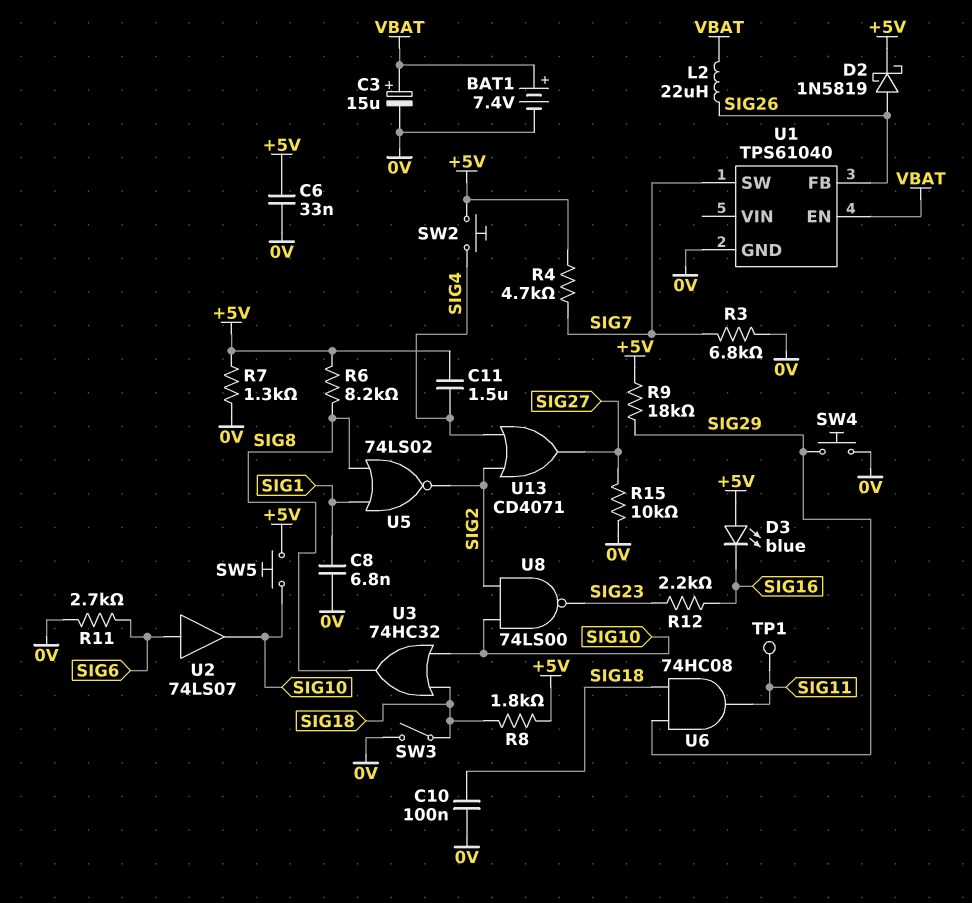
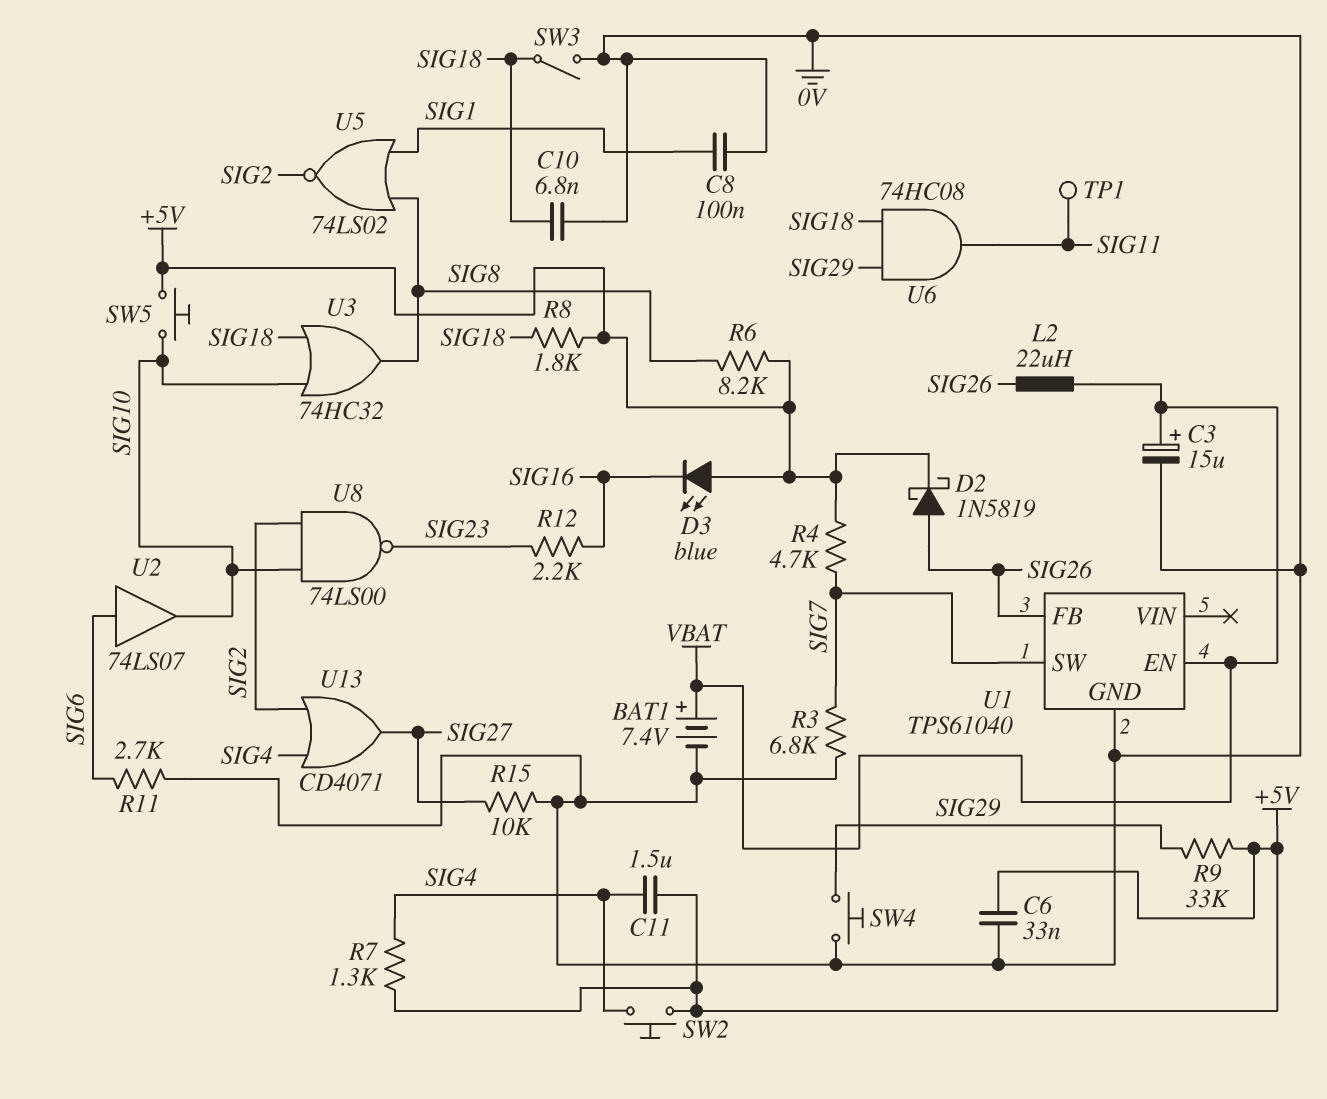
C8: 6.8nF (0V, SIG1) -> 100nF (0V, SIG1)
C10: 100nF (0V, SIG18) -> 6.8nF (0V, SIG18)
R7: 1.3k (+5V, 0V) -> 1.3k (+5V, SIG4)
R9: 18k (+5V, SIG29) -> 33k (+5V, SIG29)

